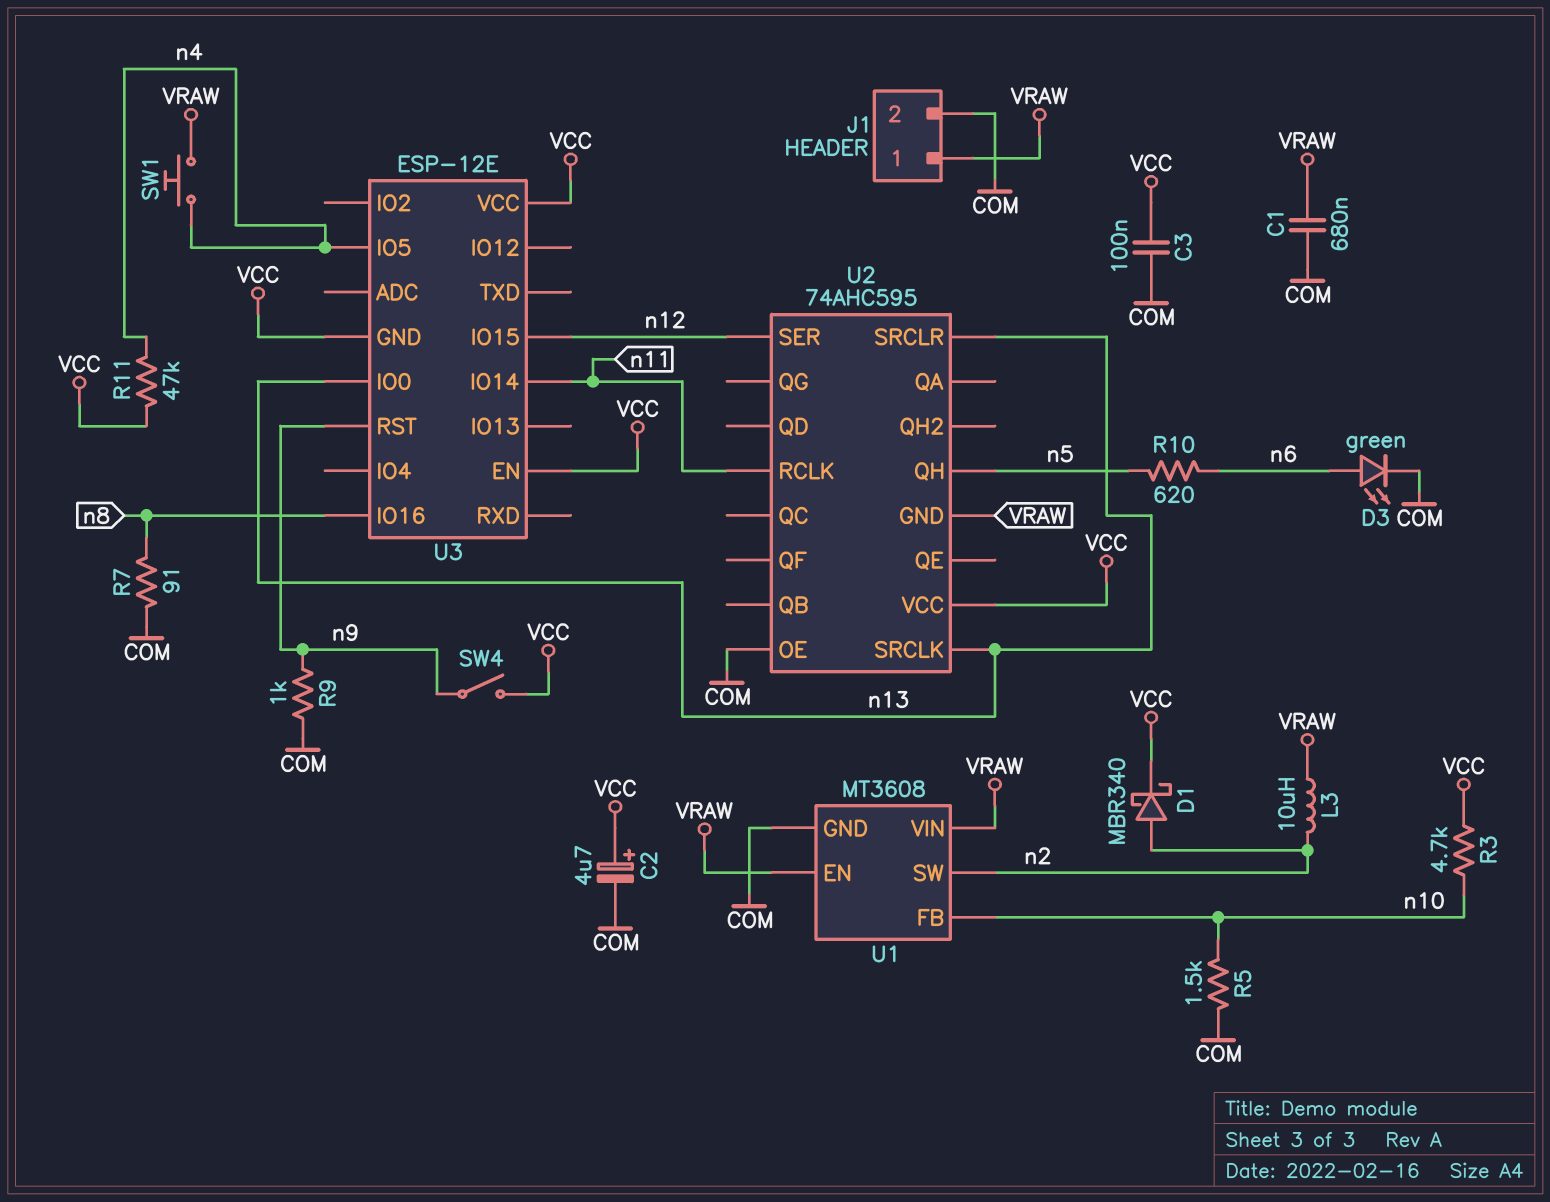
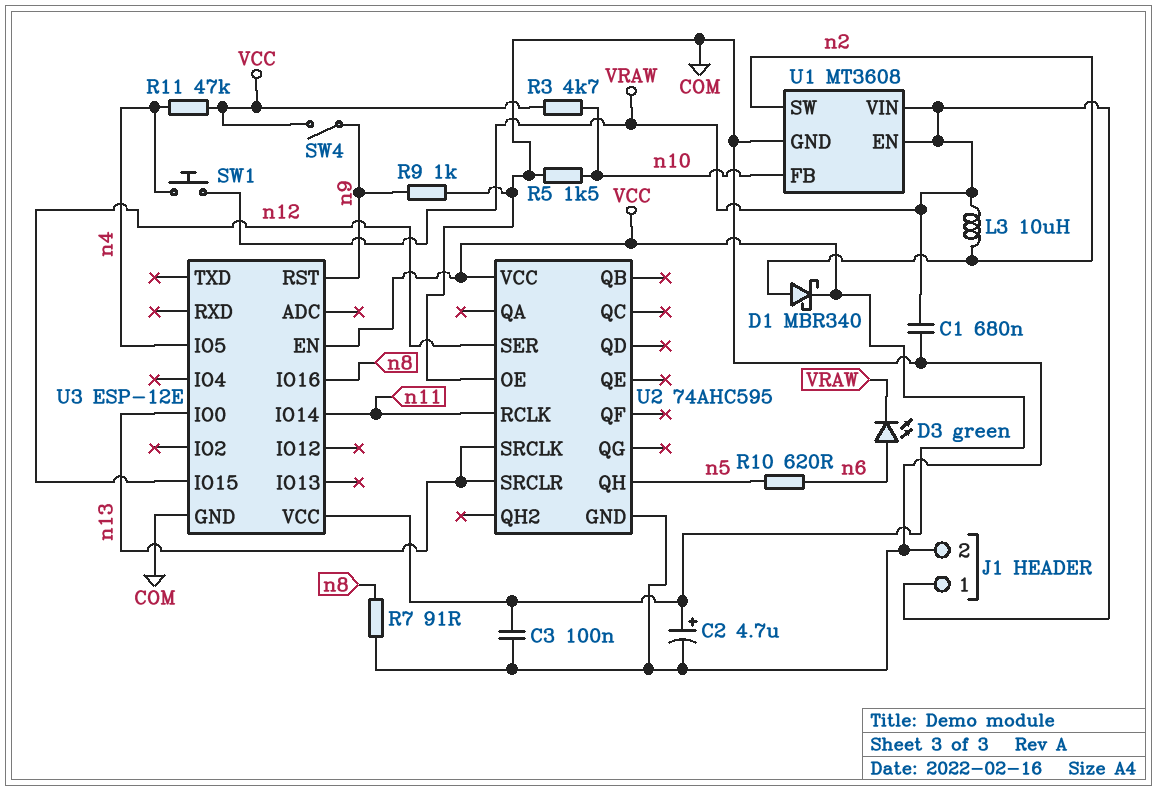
D3: LED green (A n6, K COM) -> LED green (A n6, K VRAW)
U2 pin GND: VRAW -> COM
U3 pin GND: VCC -> COM

